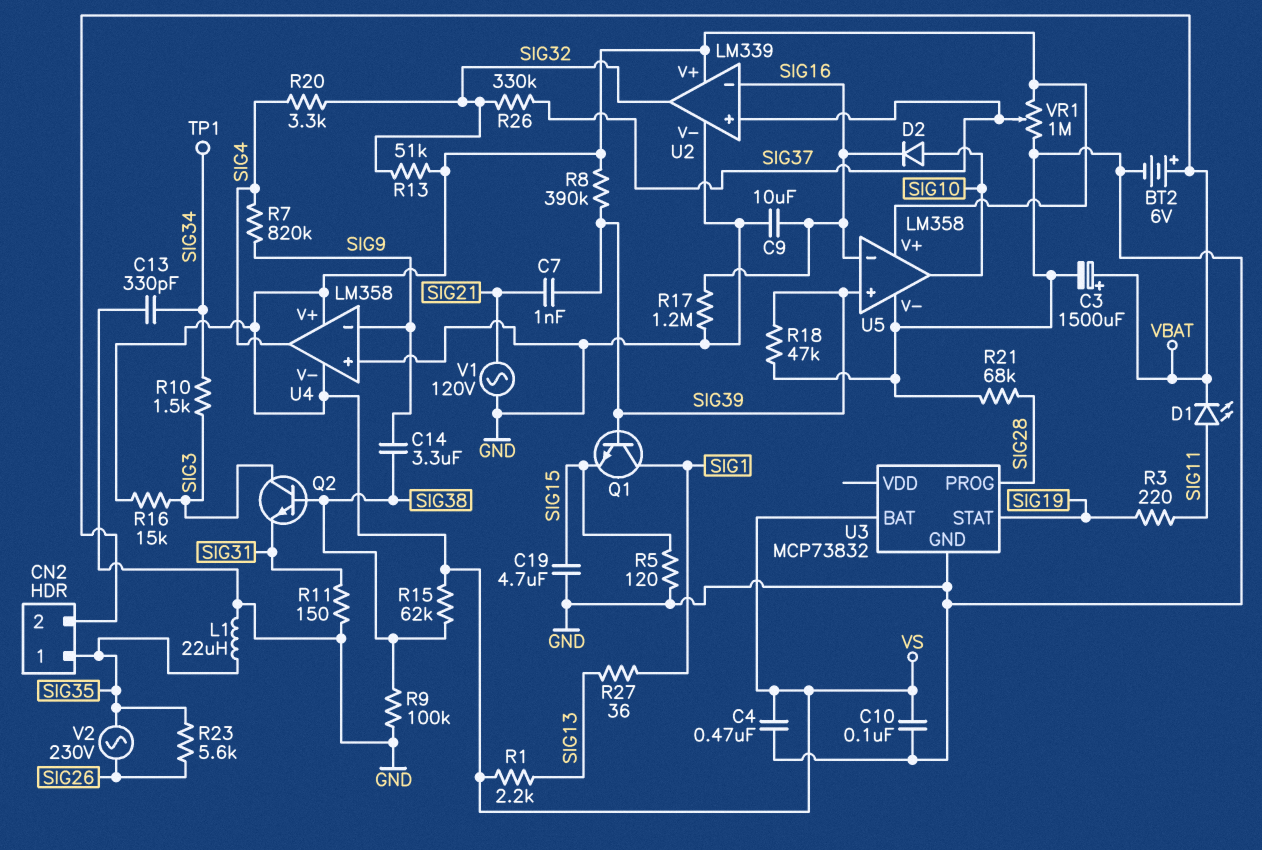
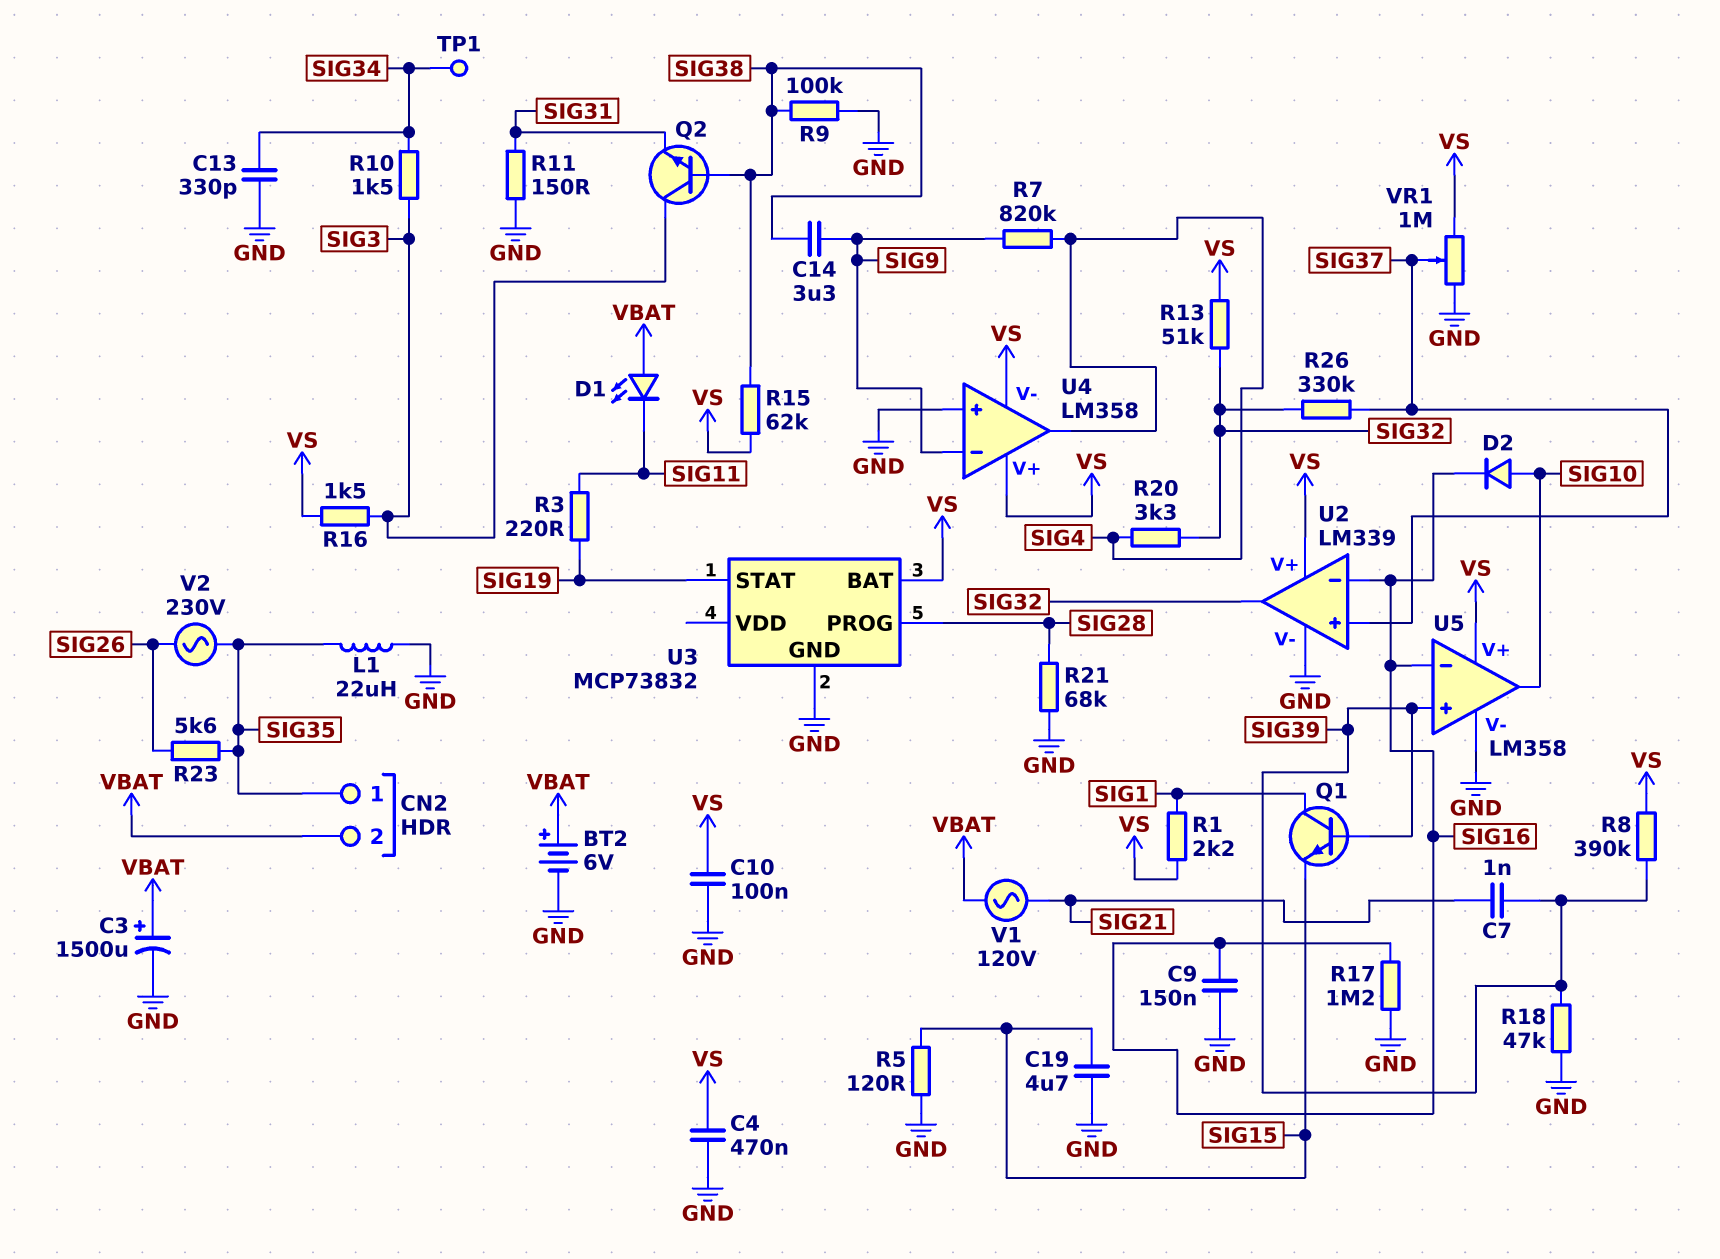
C9: 10uF (GND, SIG16) -> 150nF (GND, SIG16)
D1: LED (A SIG11, K VBAT) -> LED (A VBAT, K SIG11)
R1: 2.2k (SIG13, VS) -> 2.2k (SIG1, VS)
R16: 15k (SIG3, VS) -> 1.5k (SIG3, VS)
R27: 36 (SIG1, SIG13) -> none
V1: AC 120V (GND, SIG21) -> AC 120V (SIG21, VBAT)

